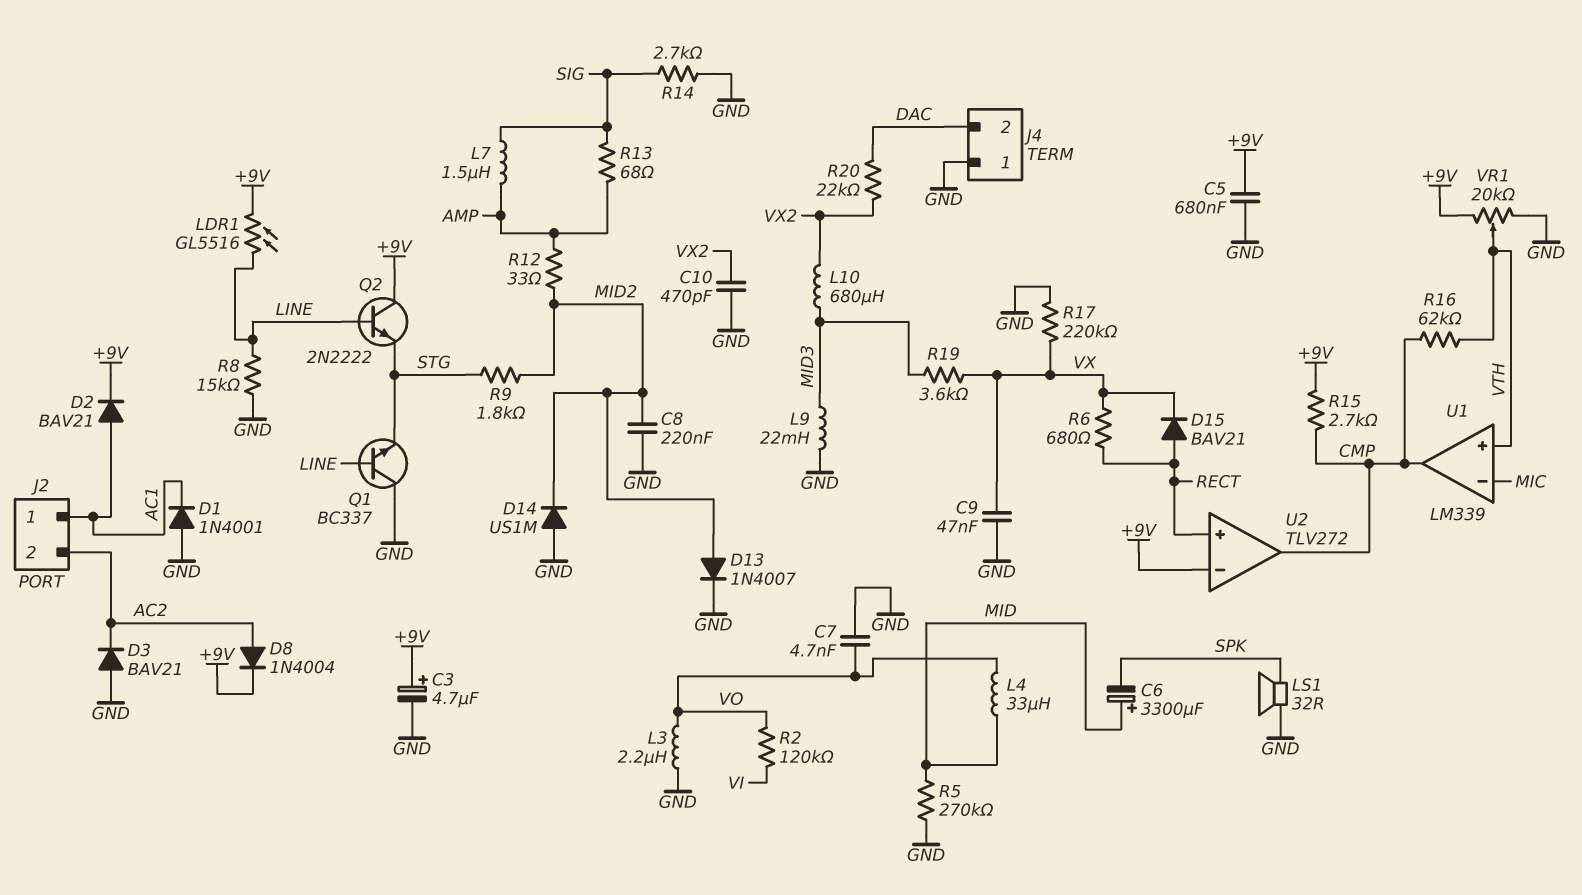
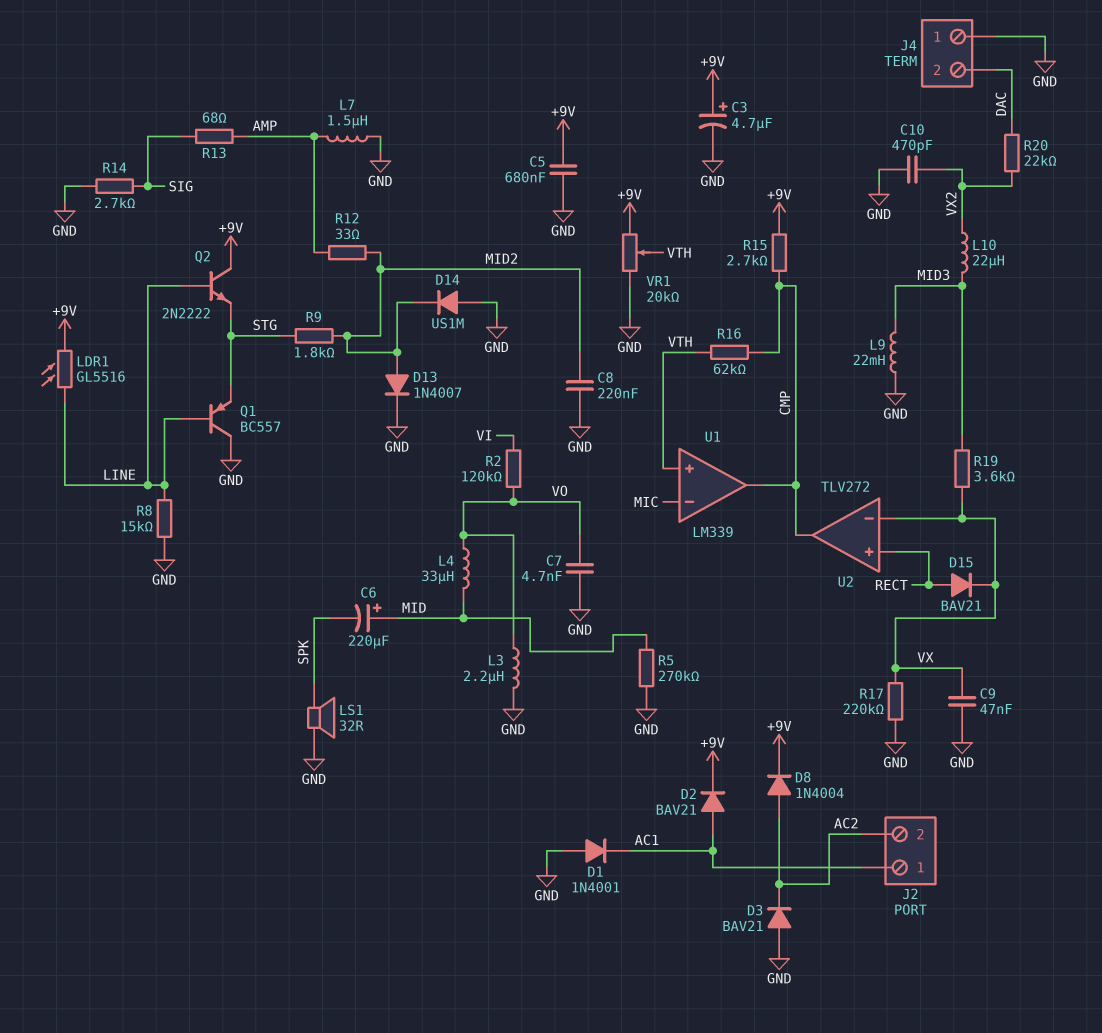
C6: 3300uF (plus MID, minus SPK) -> 220uF (plus MID, minus SPK)
L7: 1.5uH (AMP, SIG) -> 1.5uH (AMP, GND)
L10: 680uH (MID3, VX2) -> 22uH (MID3, VX2)
Q1: NPN BC337 (B LINE, C GND, E STG) -> PNP BC557 (B LINE, C GND, E STG)
R6: 680 (RECT, VX) -> none
U2 pin in-: +9V -> VX

